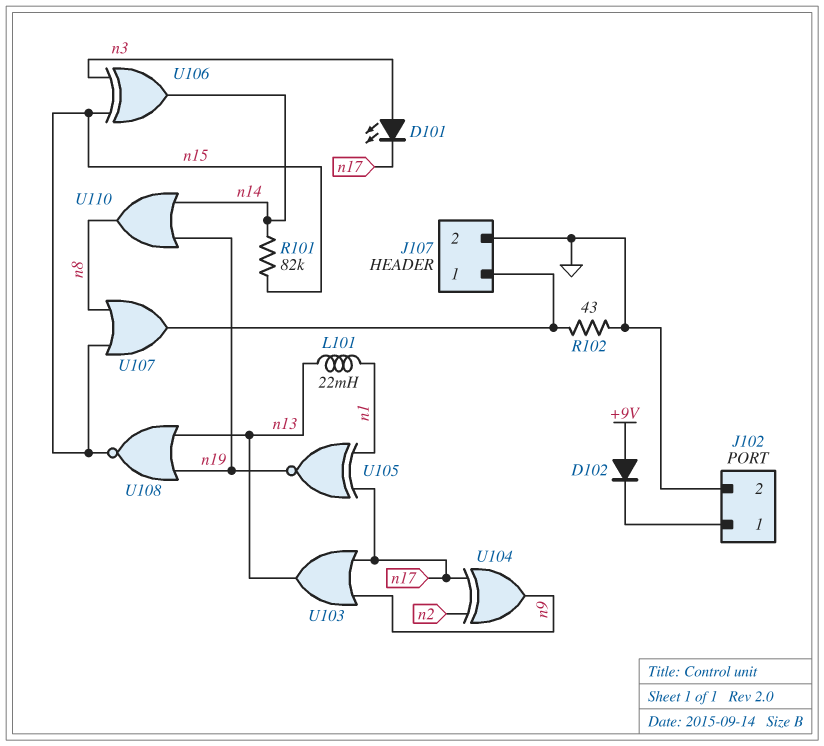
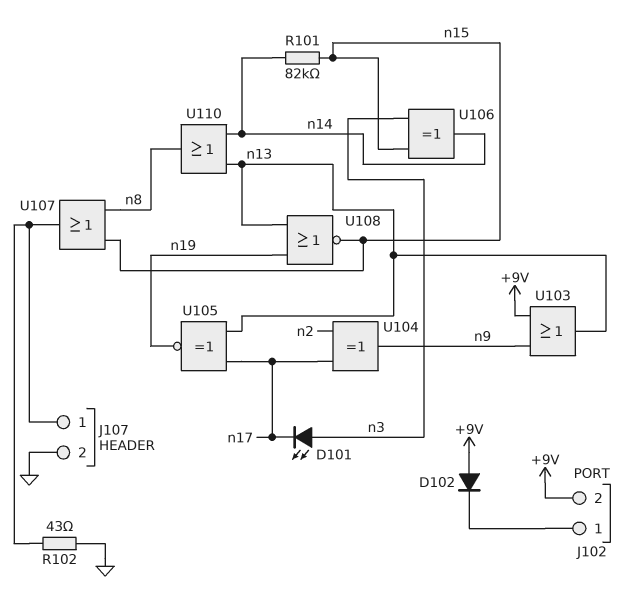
J102 pin 2: GND -> +9V
L101: 22mH (n1, n13) -> none
U103: OR (in n9, in n17, out n13) -> OR (in +9V, in n9, out n13)
U105: XNOR (in n1, in n17, out n19) -> XNOR (in n13, in n17, out n19)
U110: OR (in n14, in n19, out n8) -> OR (in n13, in n14, out n8)

